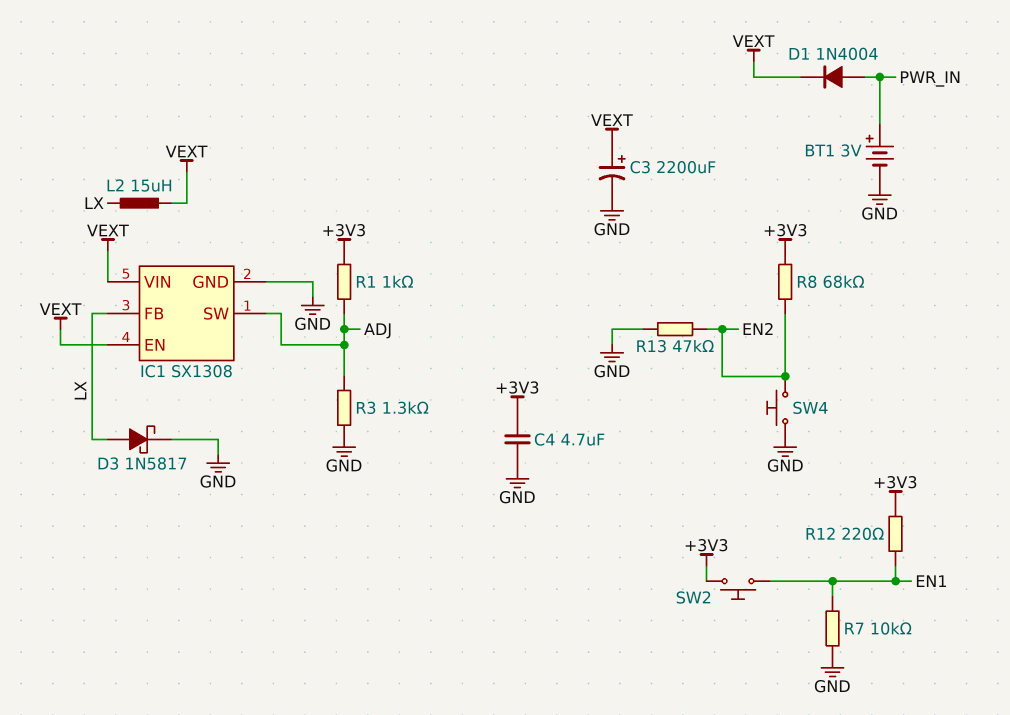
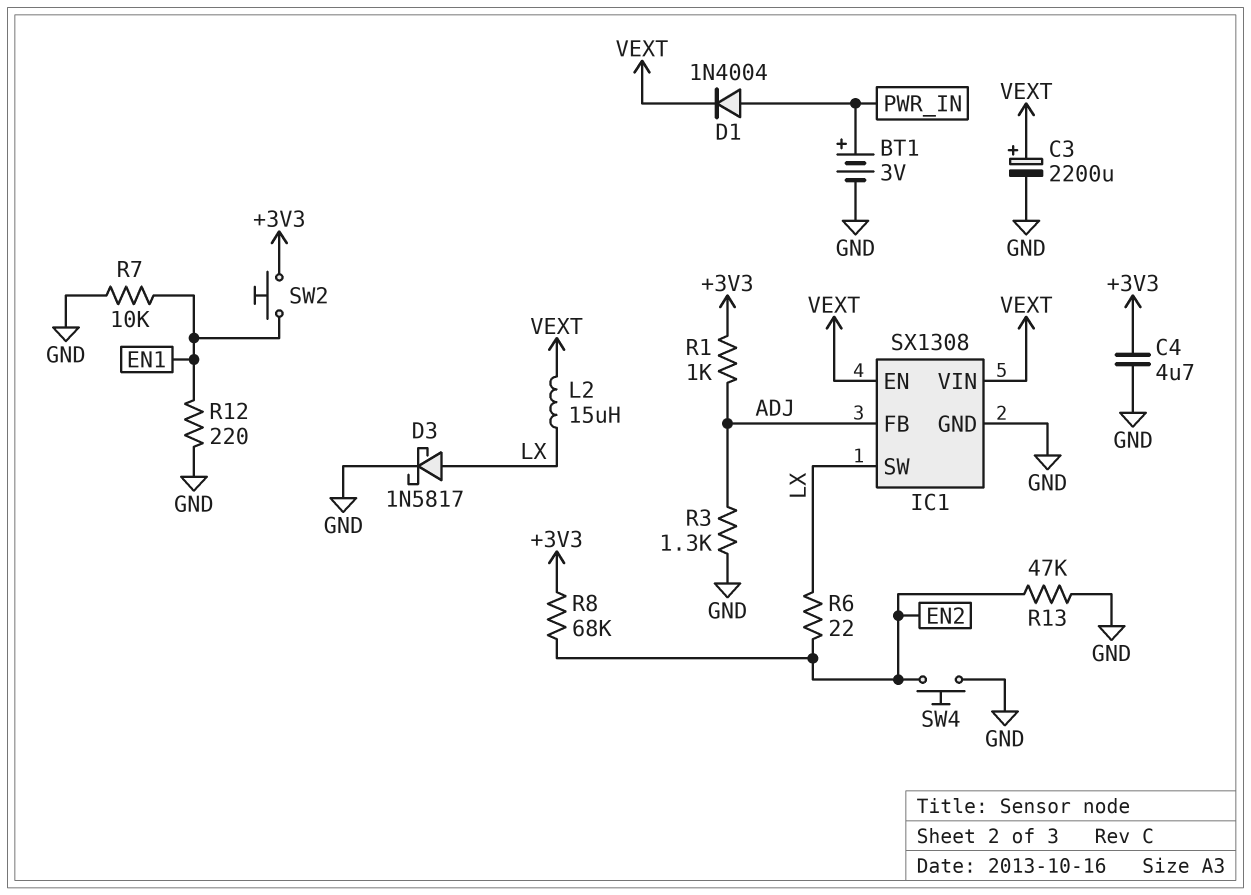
IC1 pin FB: LX -> ADJ
IC1 pin SW: ADJ -> LX
R6: none -> 22 (EN2, LX)
R12: 220 (+3V3, EN1) -> 220 (EN1, GND)

